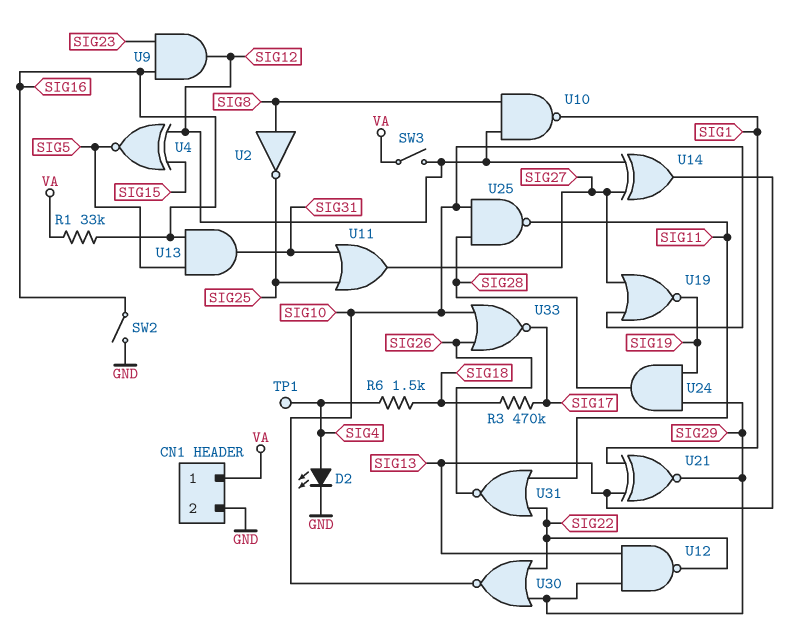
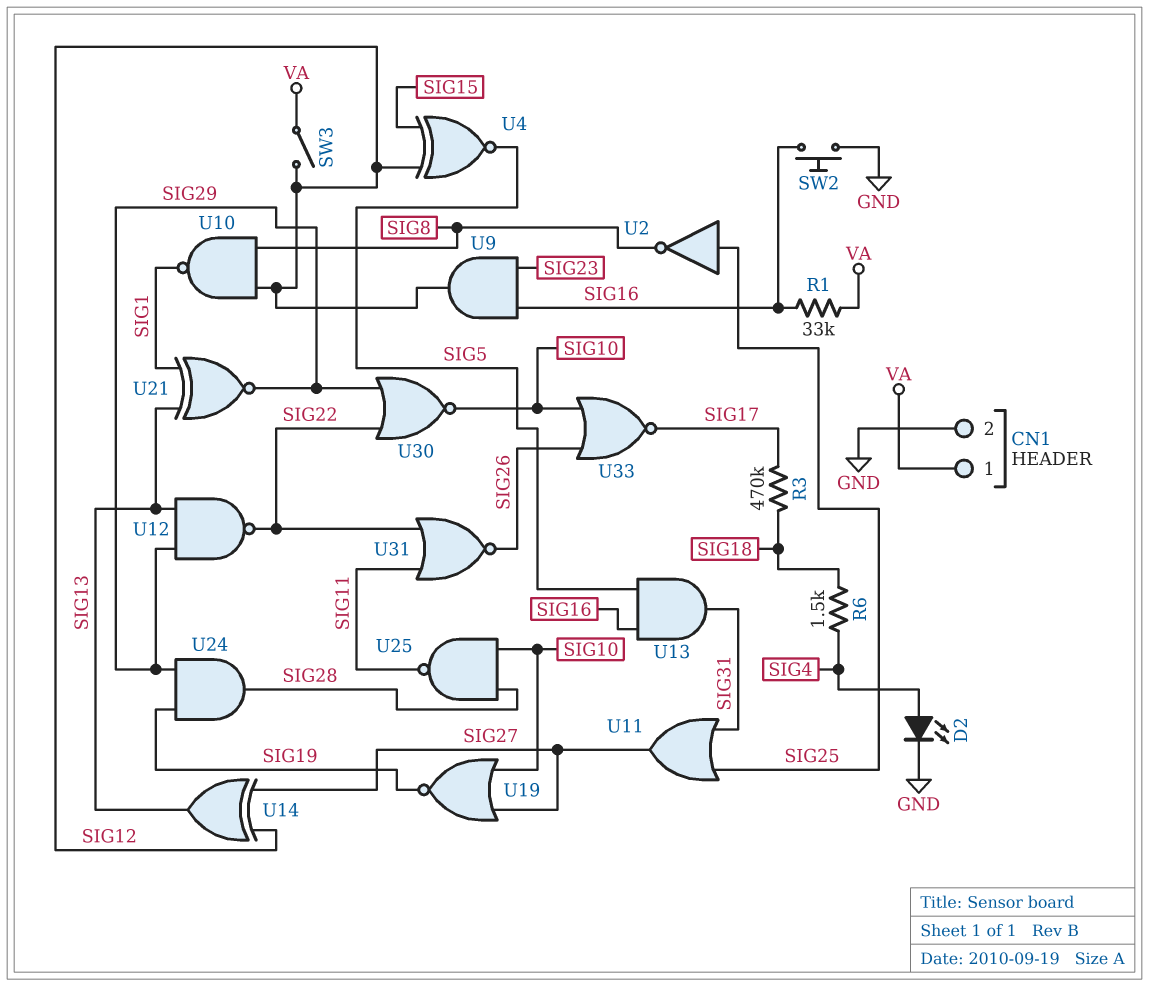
SW2: switch (GND, SIG16) -> button (GND, SIG16)
TP1: test point (SIG4) -> none
U2: NOT (in SIG8, out SIG25) -> NOT (in SIG25, out SIG8)

